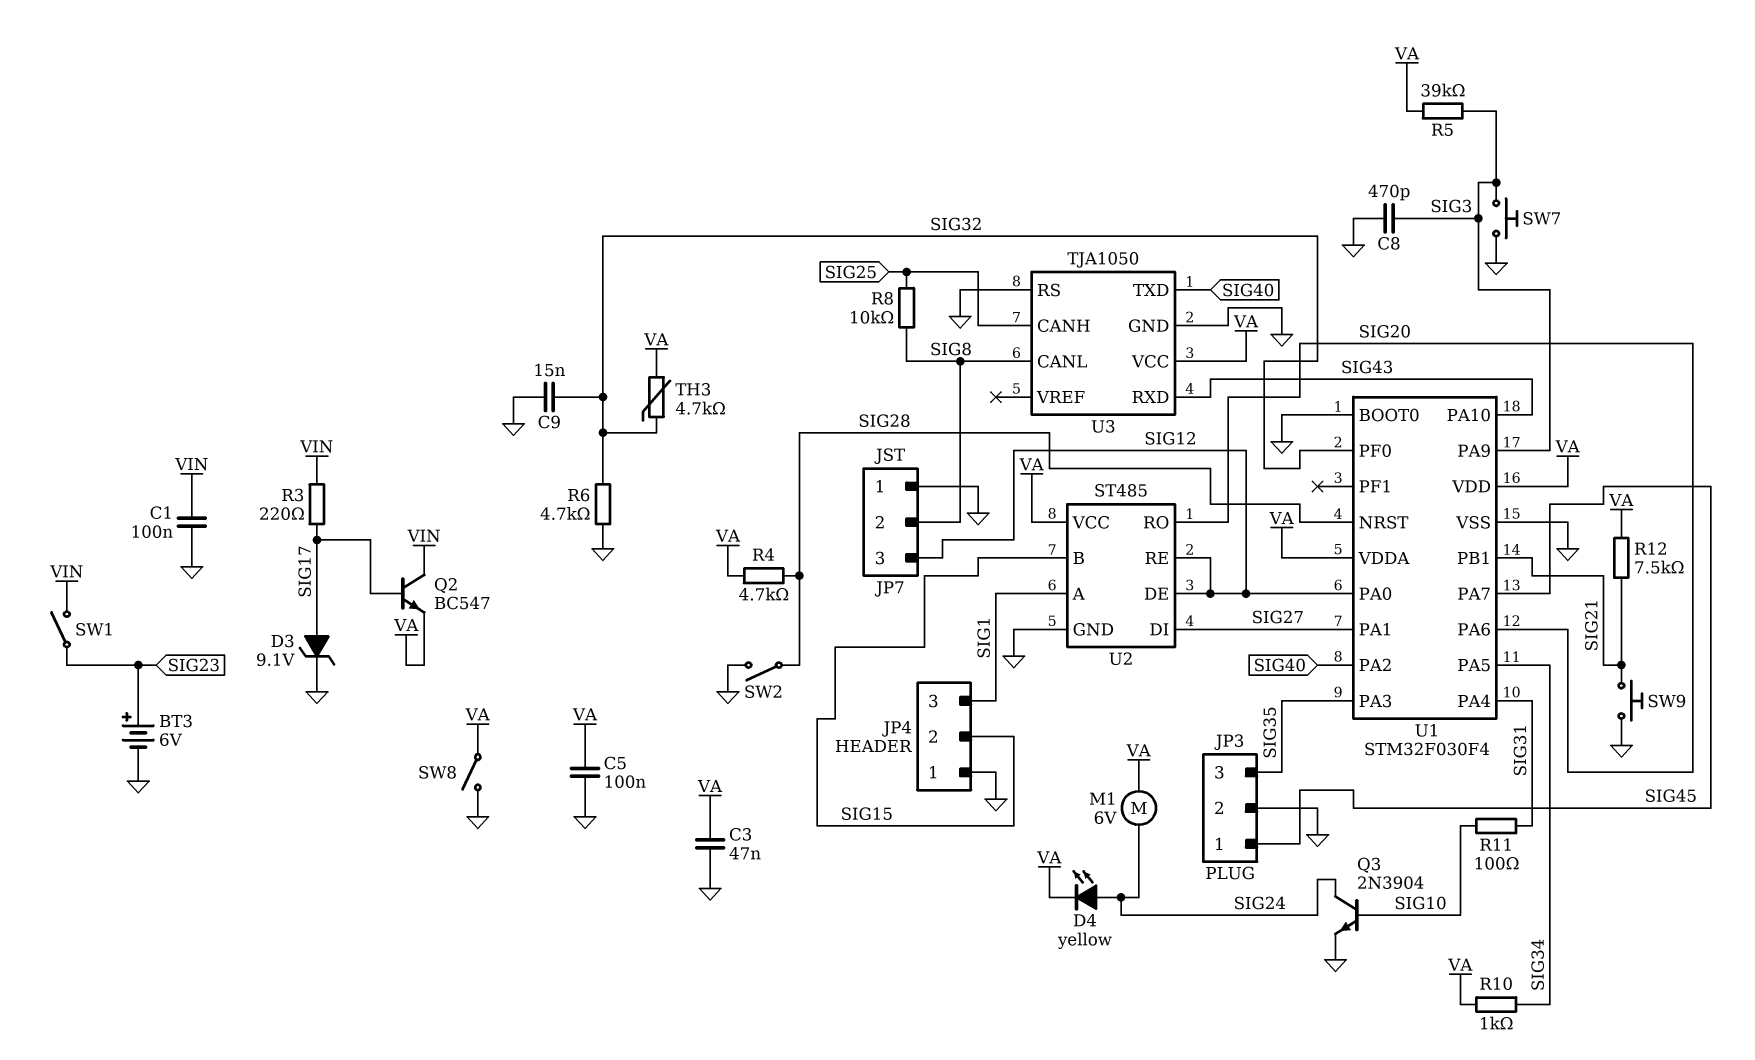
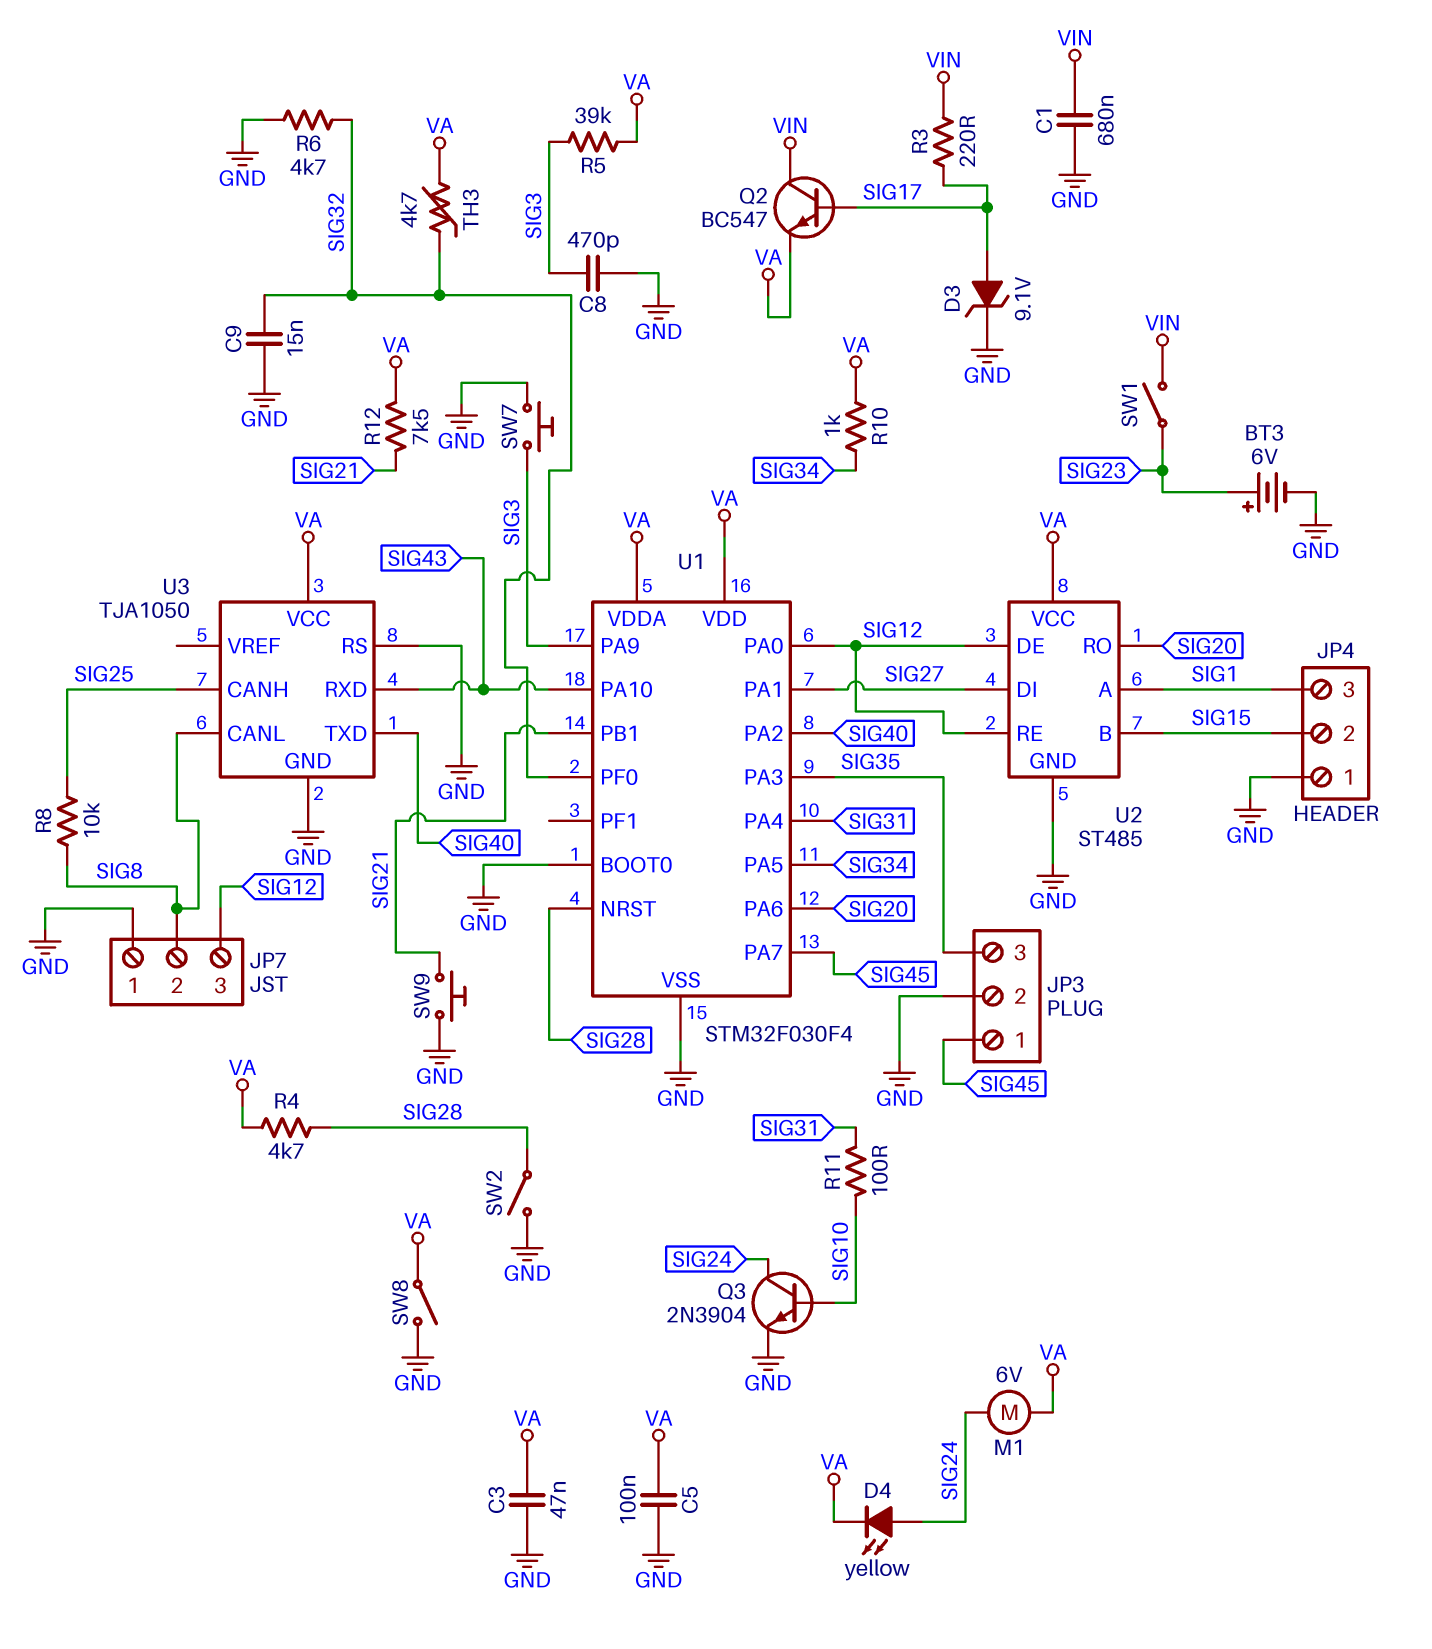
C1: 100nF (GND, VIN) -> 680nF (GND, VIN)

